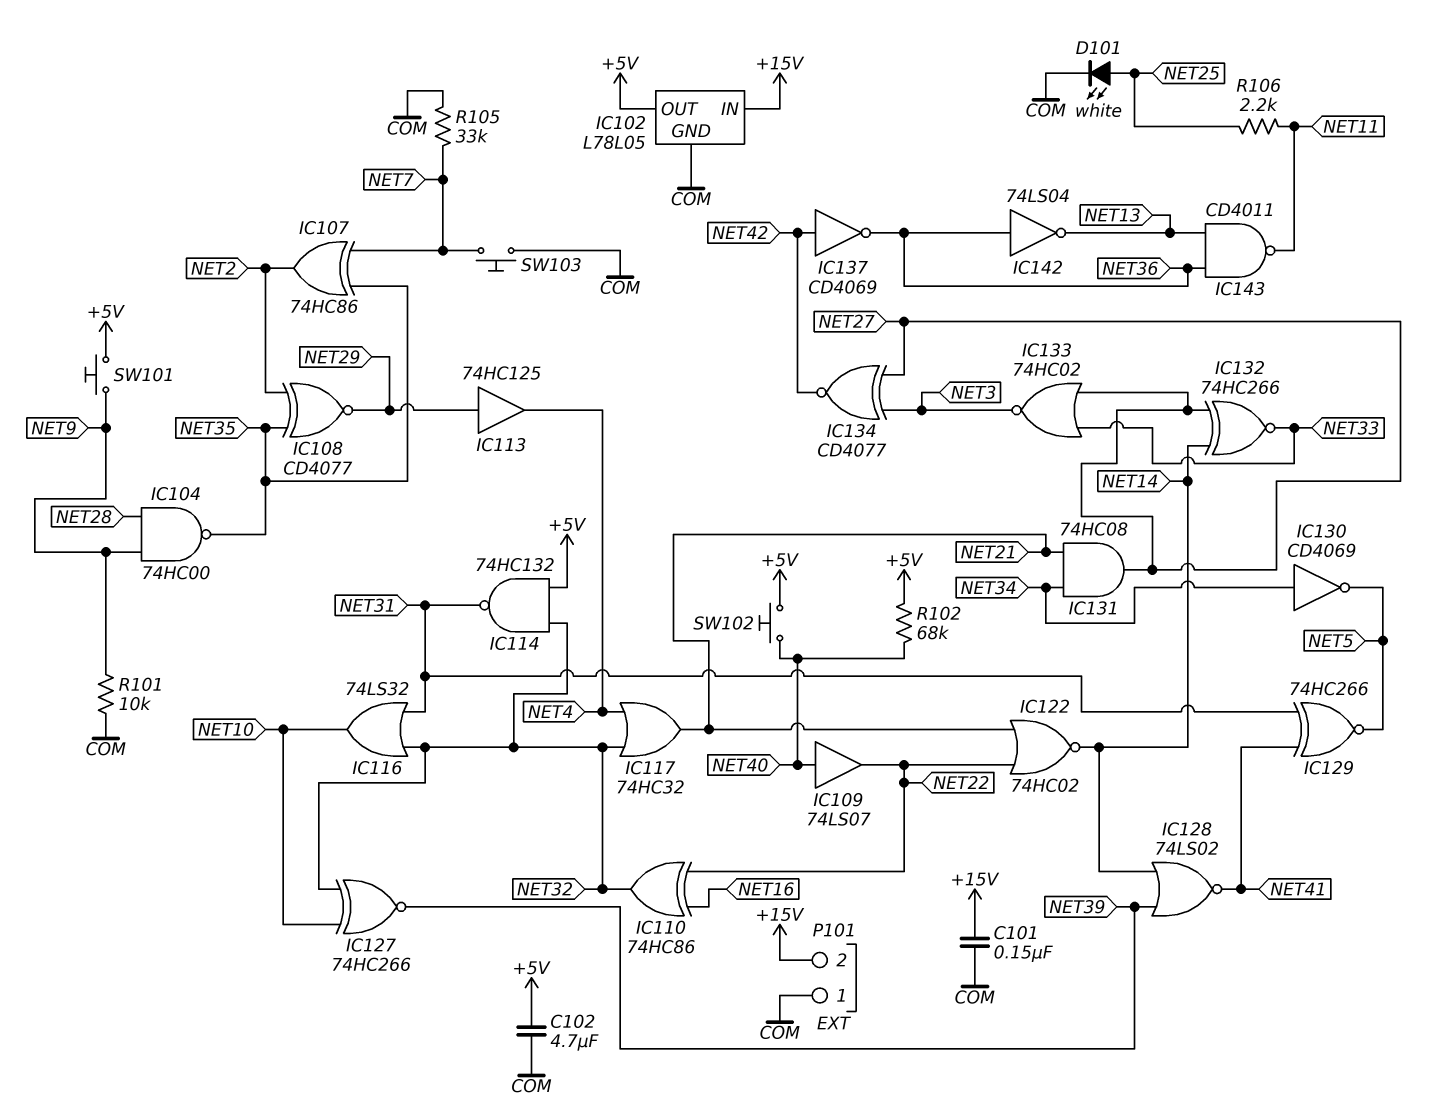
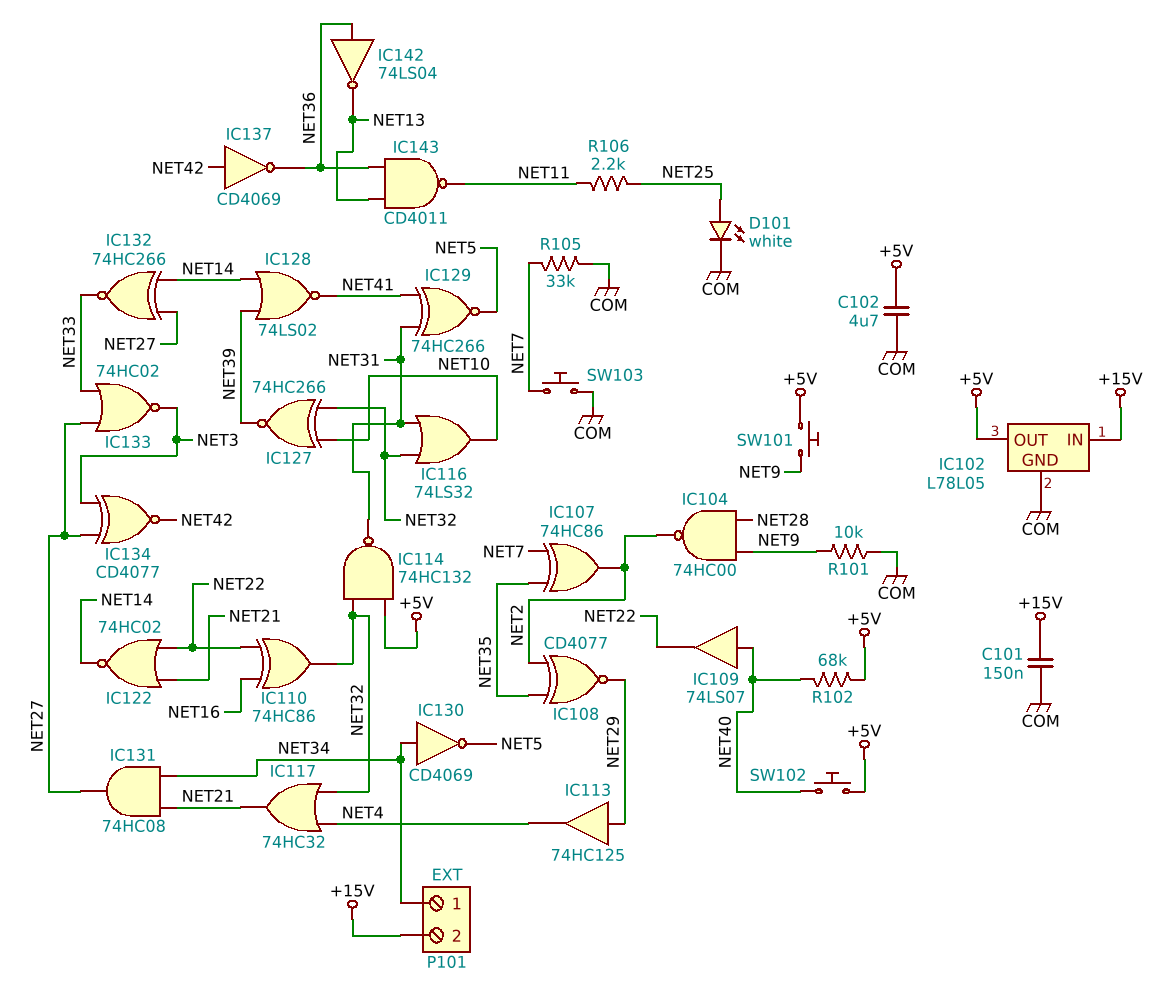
IC104: NAND 74HC00 (in NET9, in NET28, out NET35) -> NAND 74HC00 (in NET9, in NET28, out NET2)
P101 pin 1: COM -> NET34

